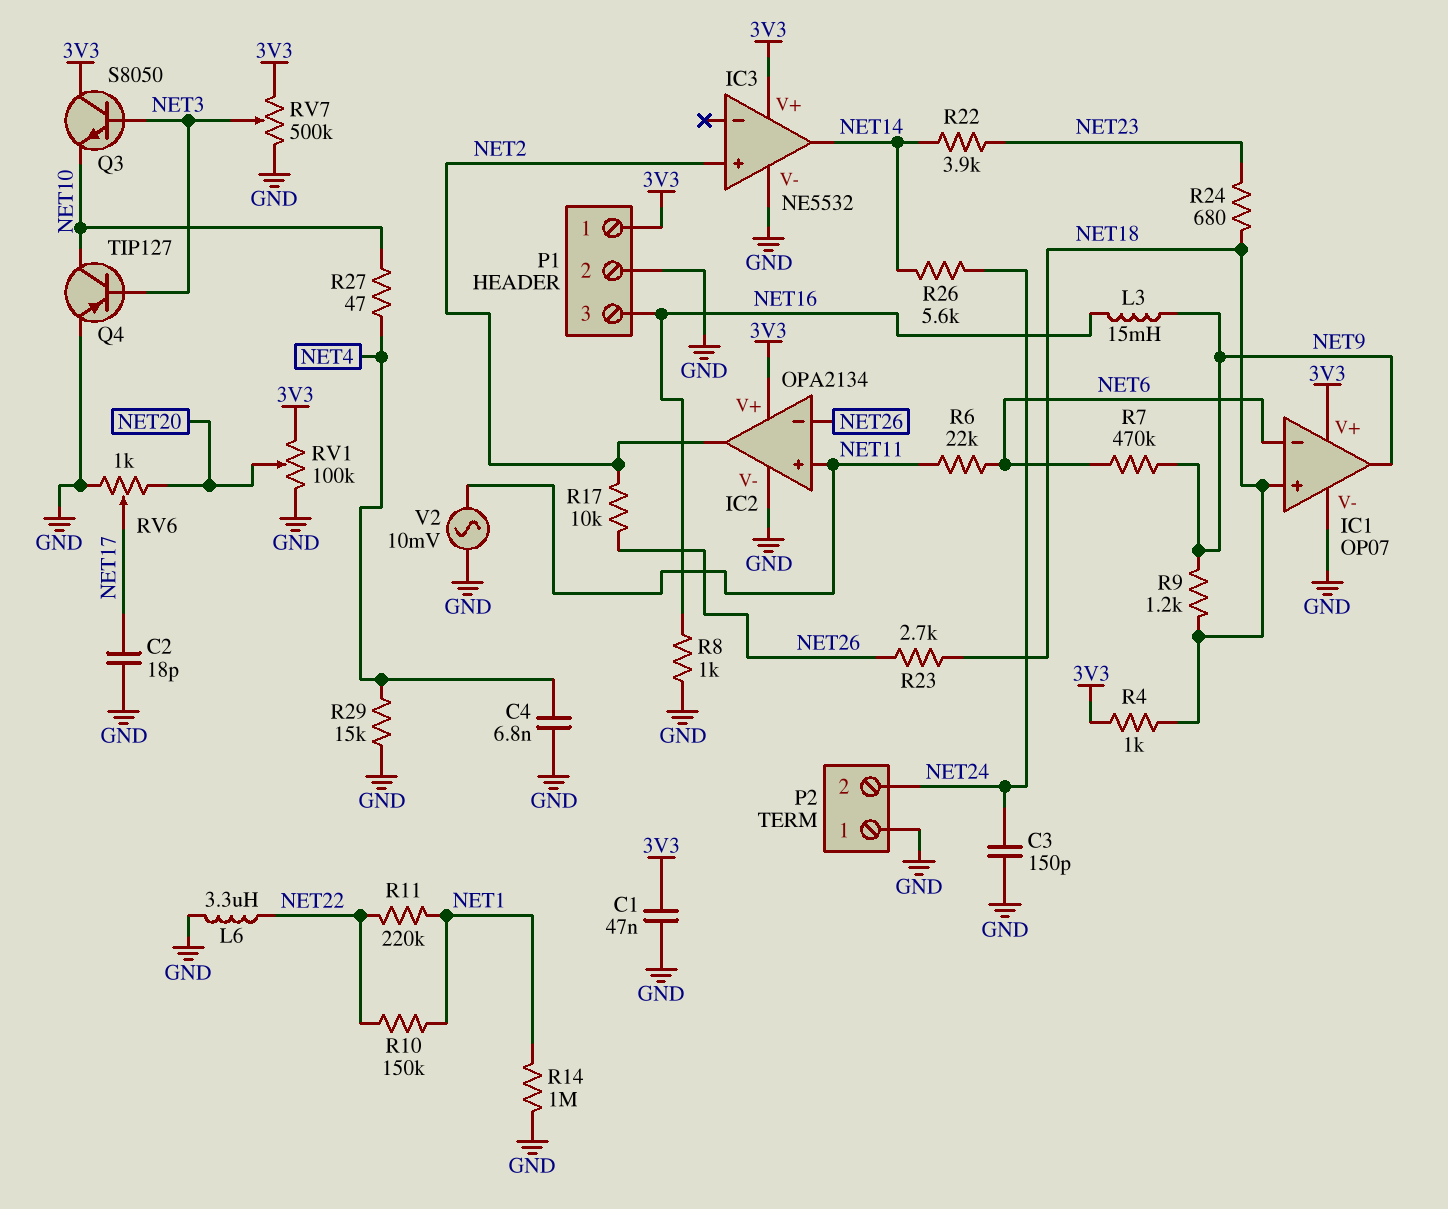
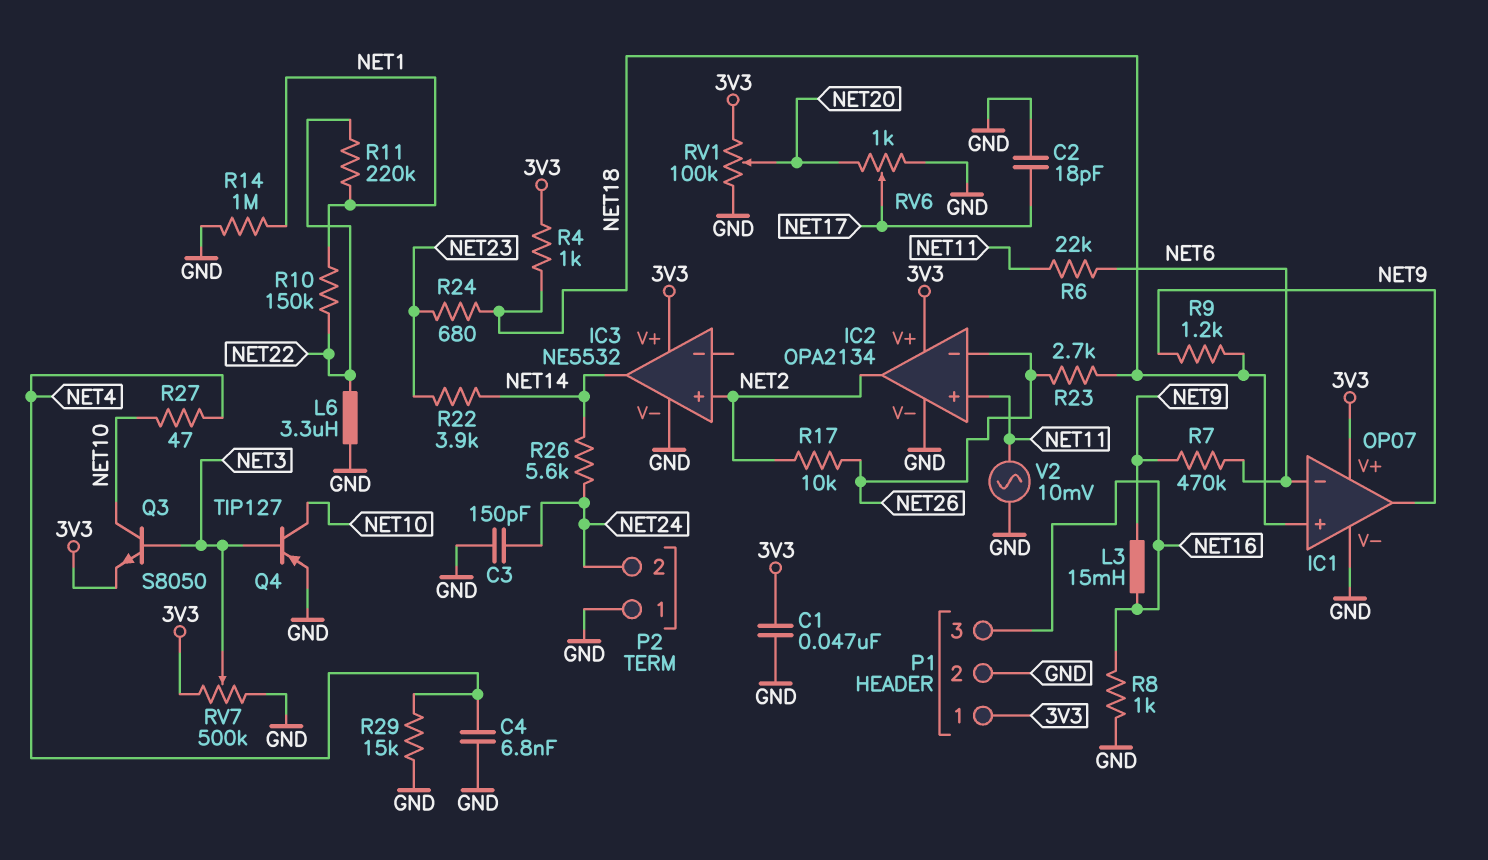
Q3: NPN S8050 (B NET3, C 3V3, E NET10) -> NPN S8050 (B NET3, C NET10, E 3V3)

